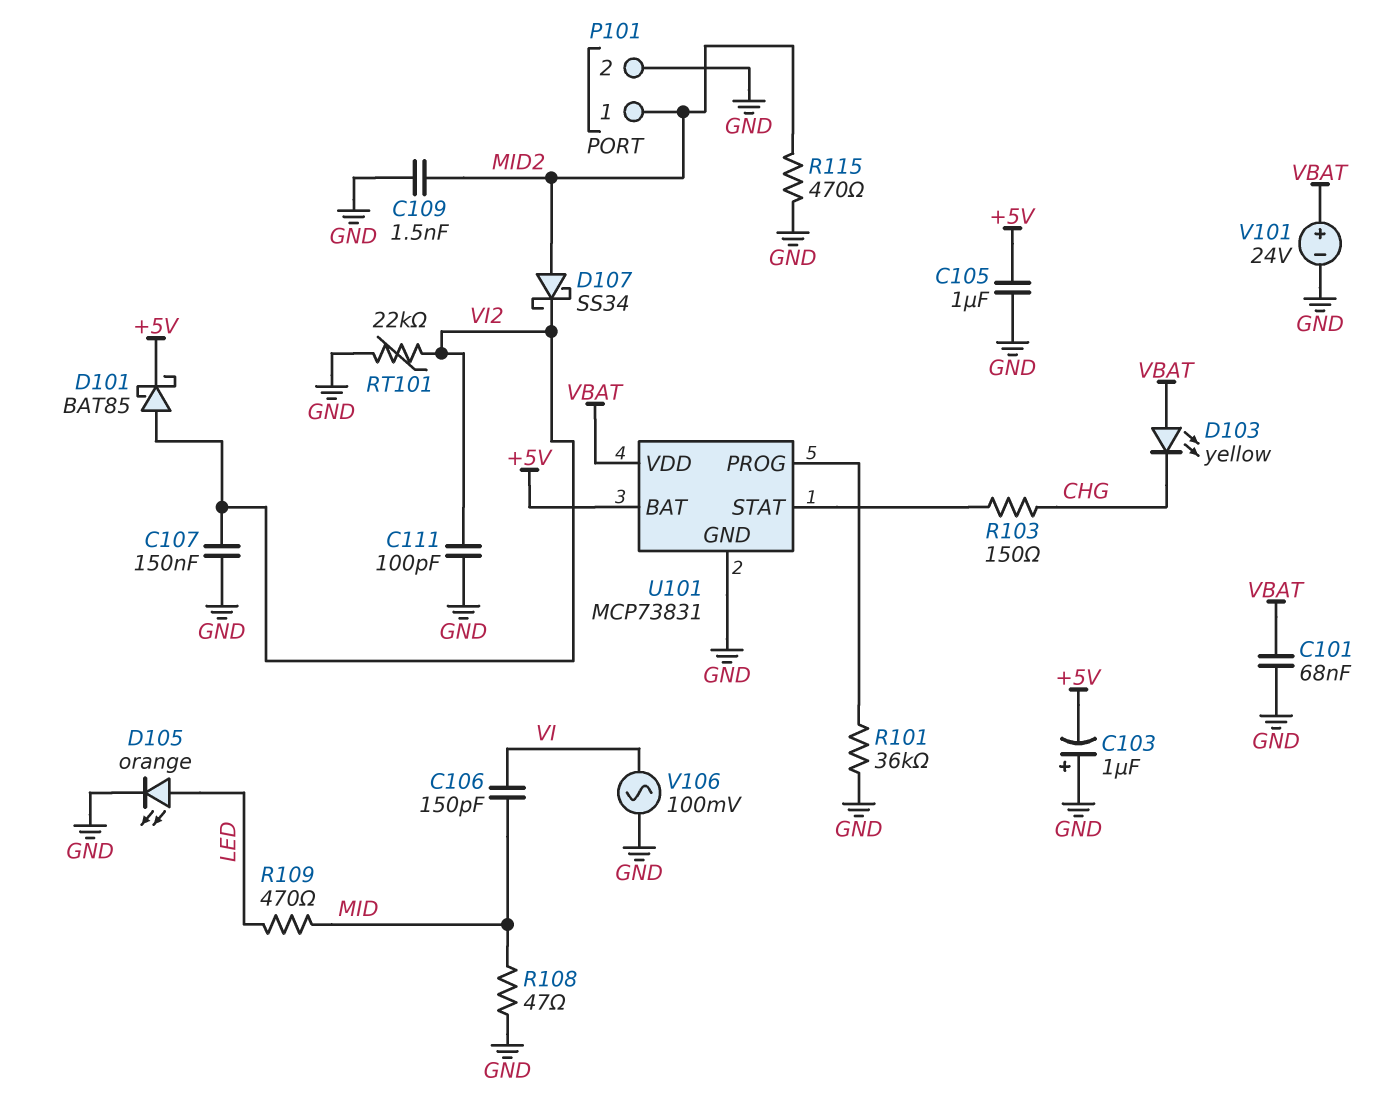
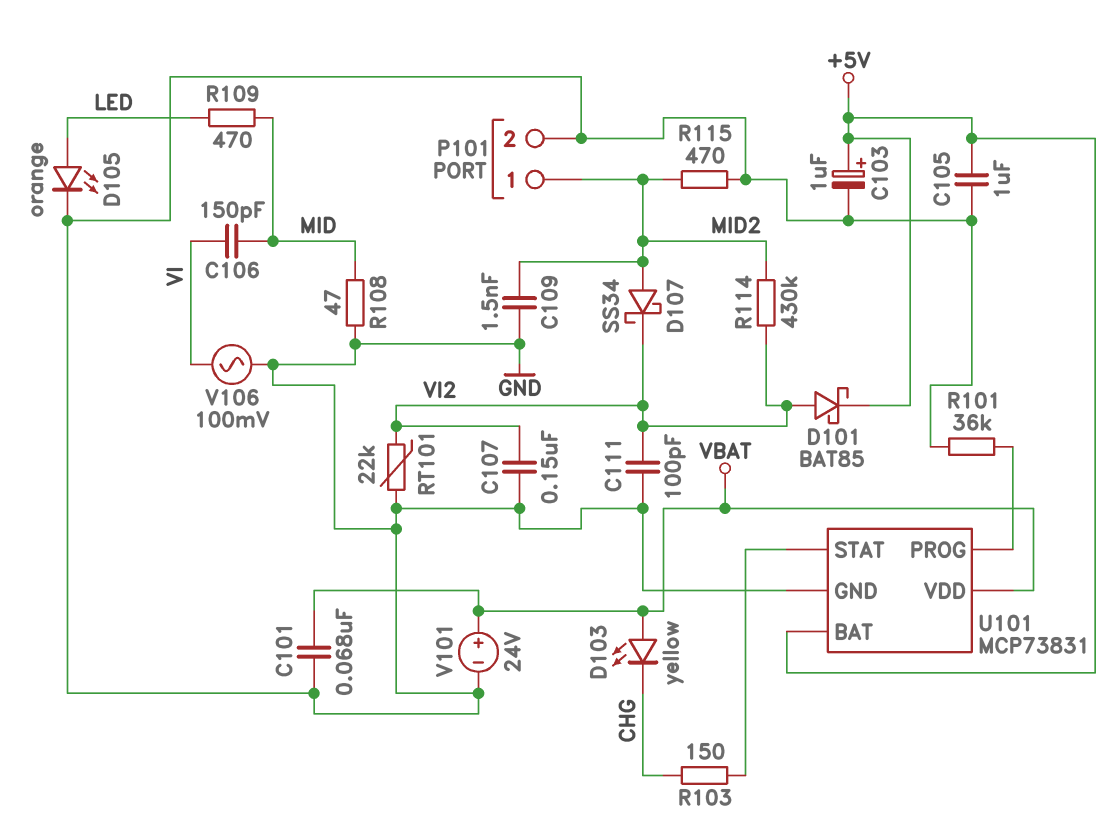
C103: 1uF (plus GND, minus +5V) -> 1uF (plus +5V, minus GND)
R114: none -> 430k (MID2, VI2)

